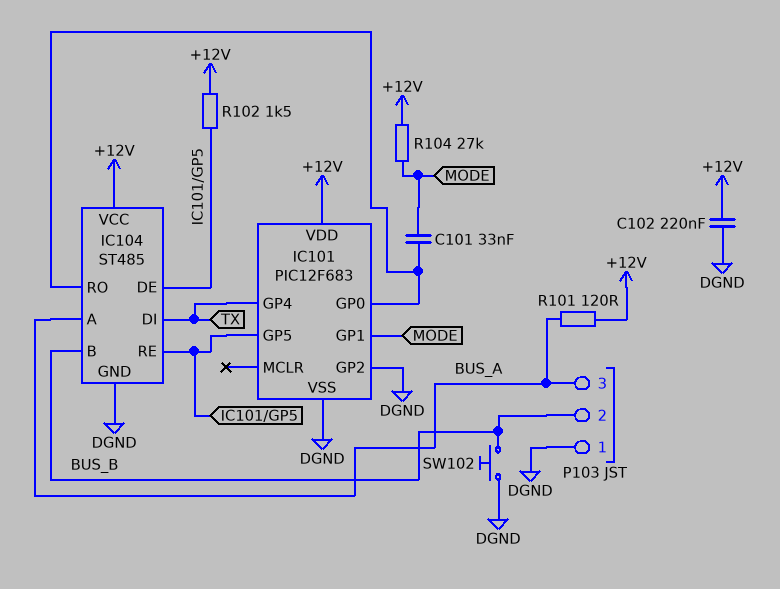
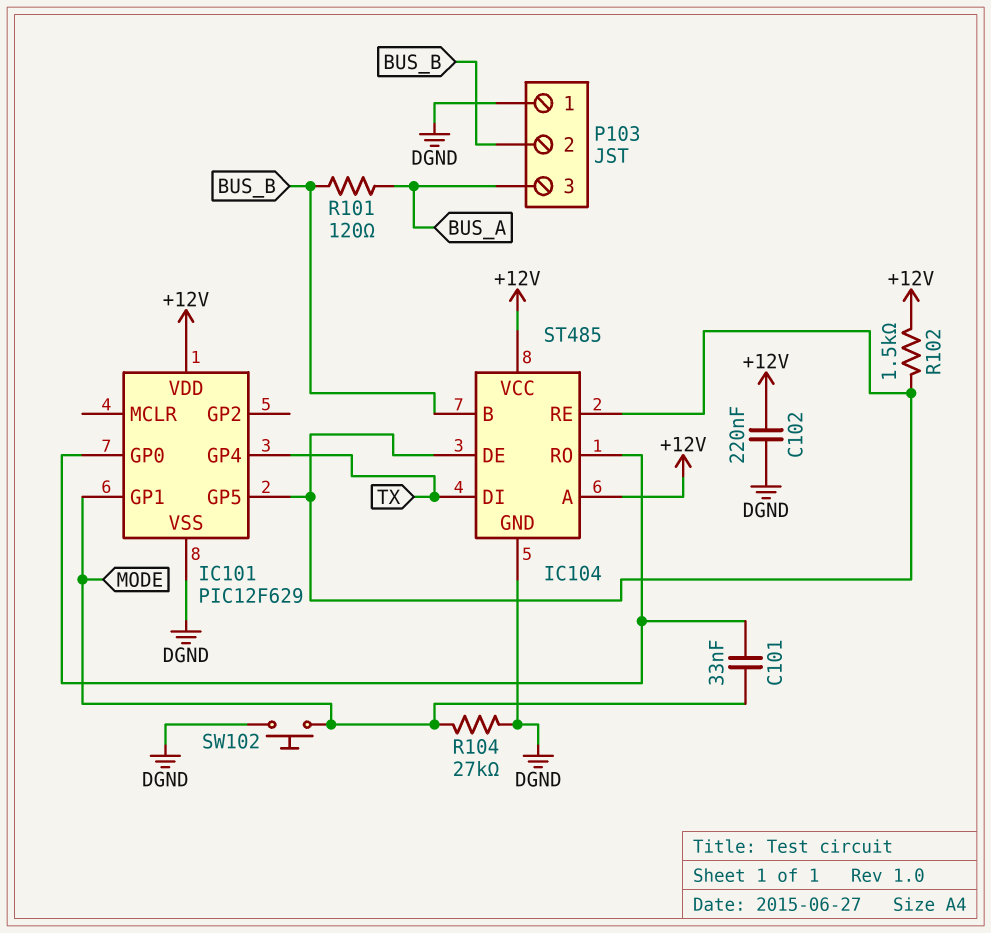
IC101: PIC12F683 -> PIC12F629
IC101 pin GP2: DGND -> none
IC104 pin A: BUS_A -> +12V
R101: 120 (+12V, BUS_A) -> 120 (BUS_A, BUS_B)
R104: 27k (+12V, MODE) -> 27k (DGND, MODE)
SW102: button (BUS_B, DGND) -> button (DGND, MODE)

